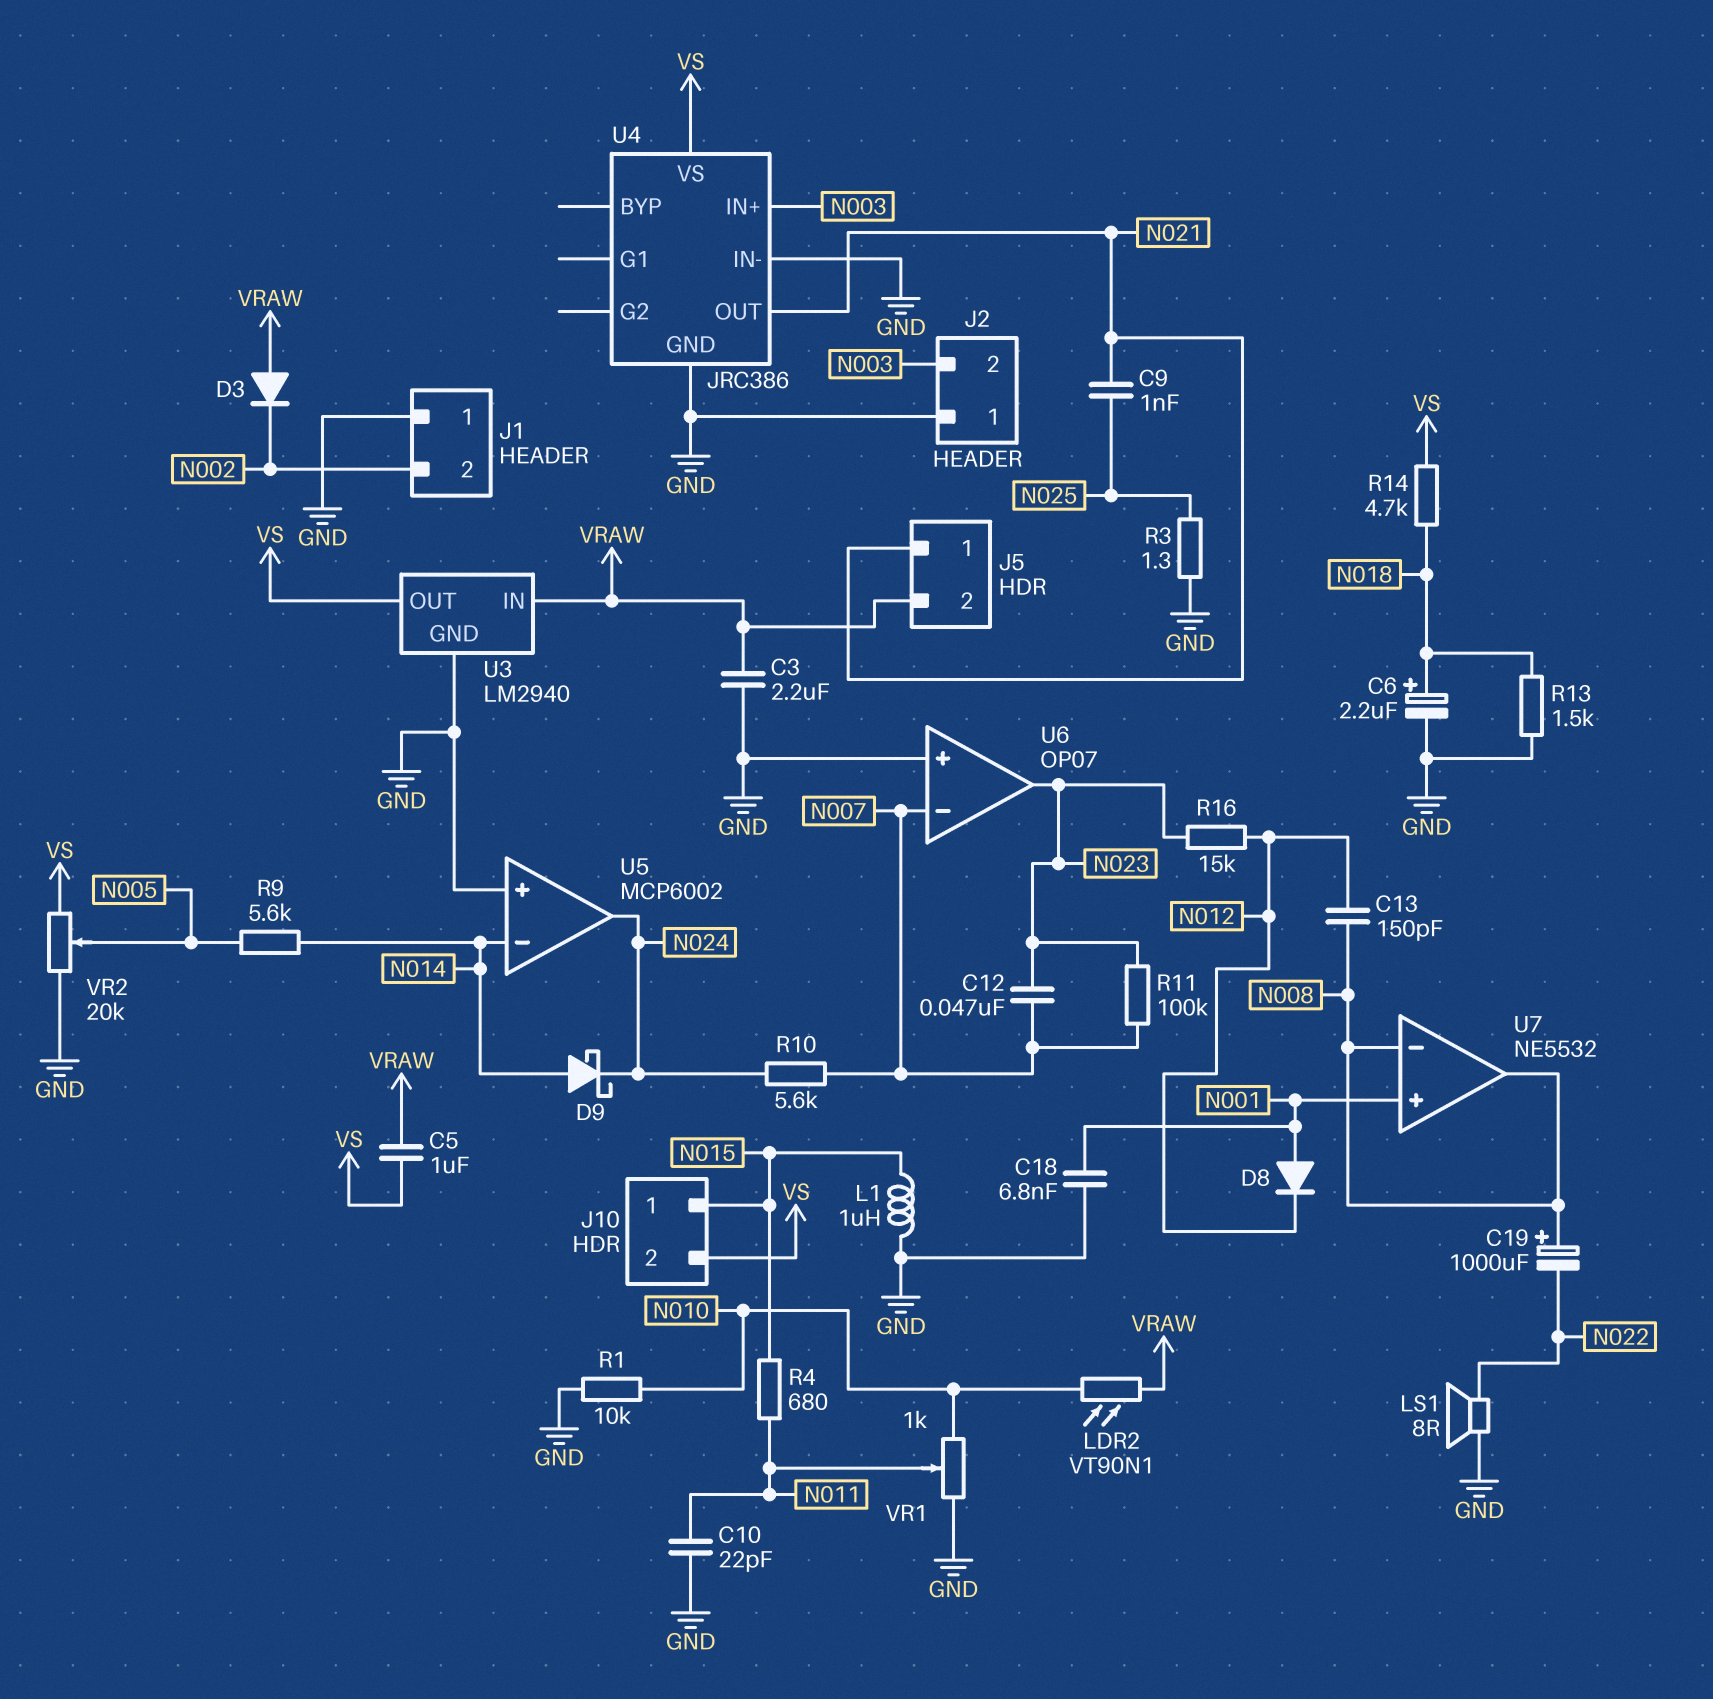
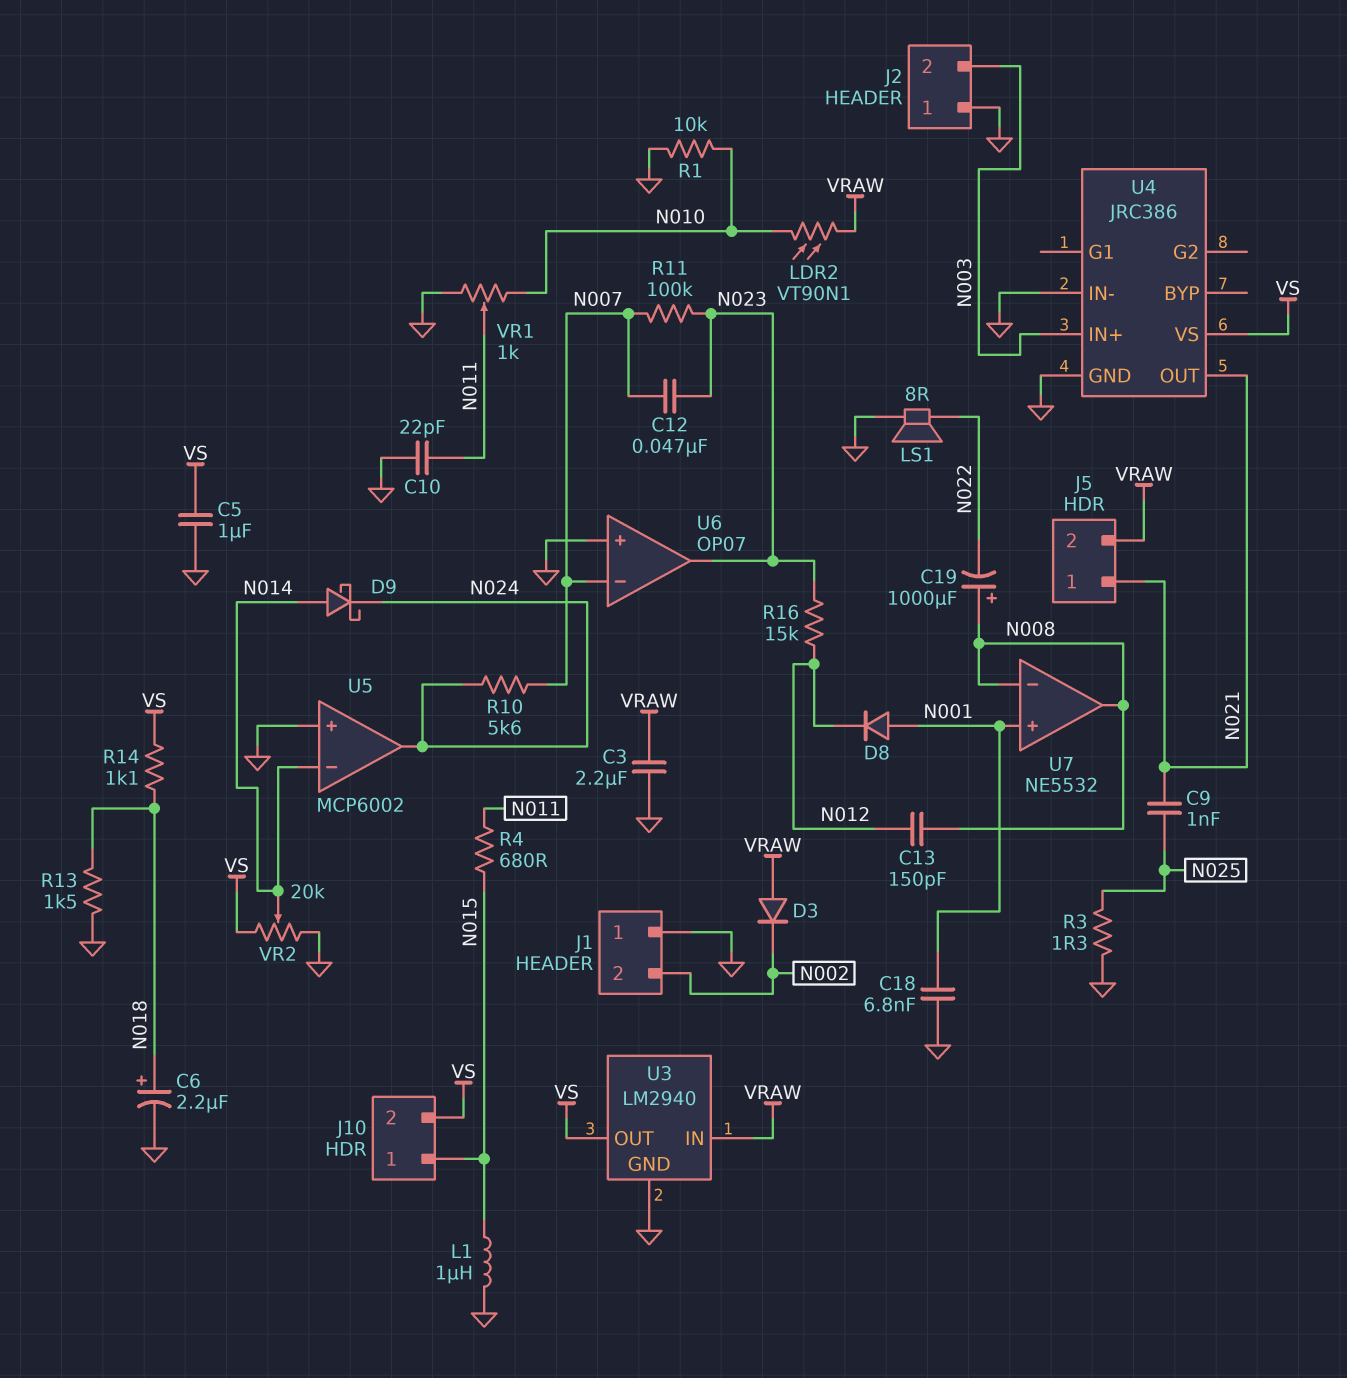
C5: 1uF (VRAW, VS) -> 1uF (GND, VS)
R9: 5.6k (N005, N014) -> none
R14: 4.7k (N018, VS) -> 1.1k (N018, VS)
VR2: 20k (GND, VS, wiper N005) -> 20k (GND, VS, wiper N014)

